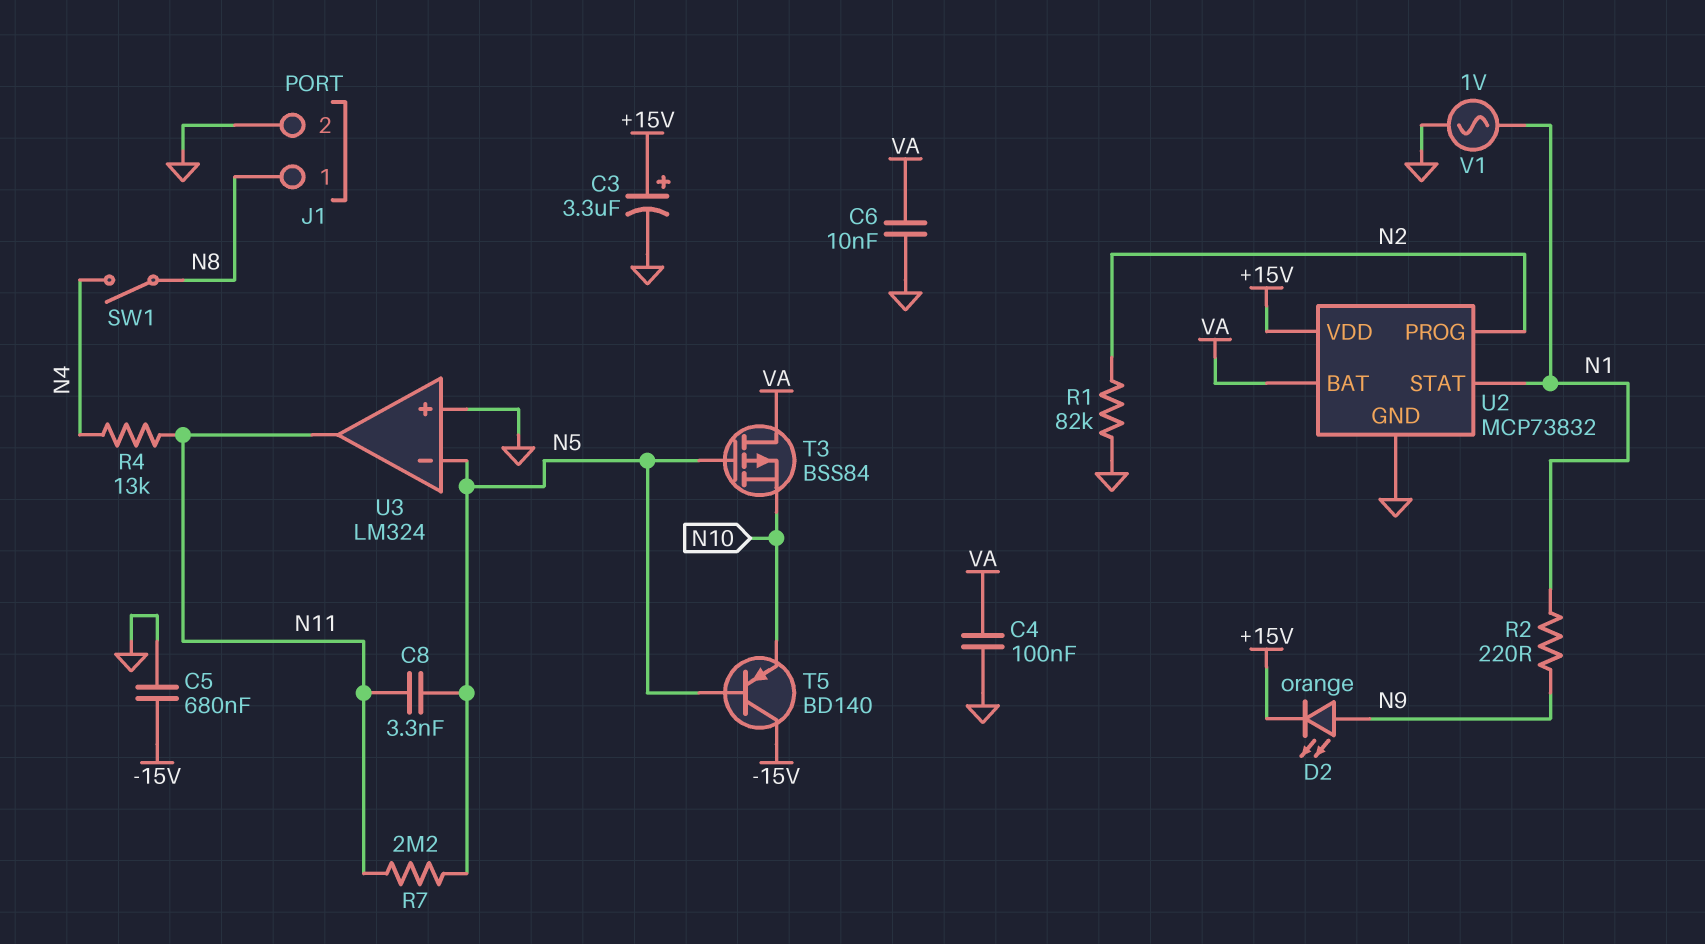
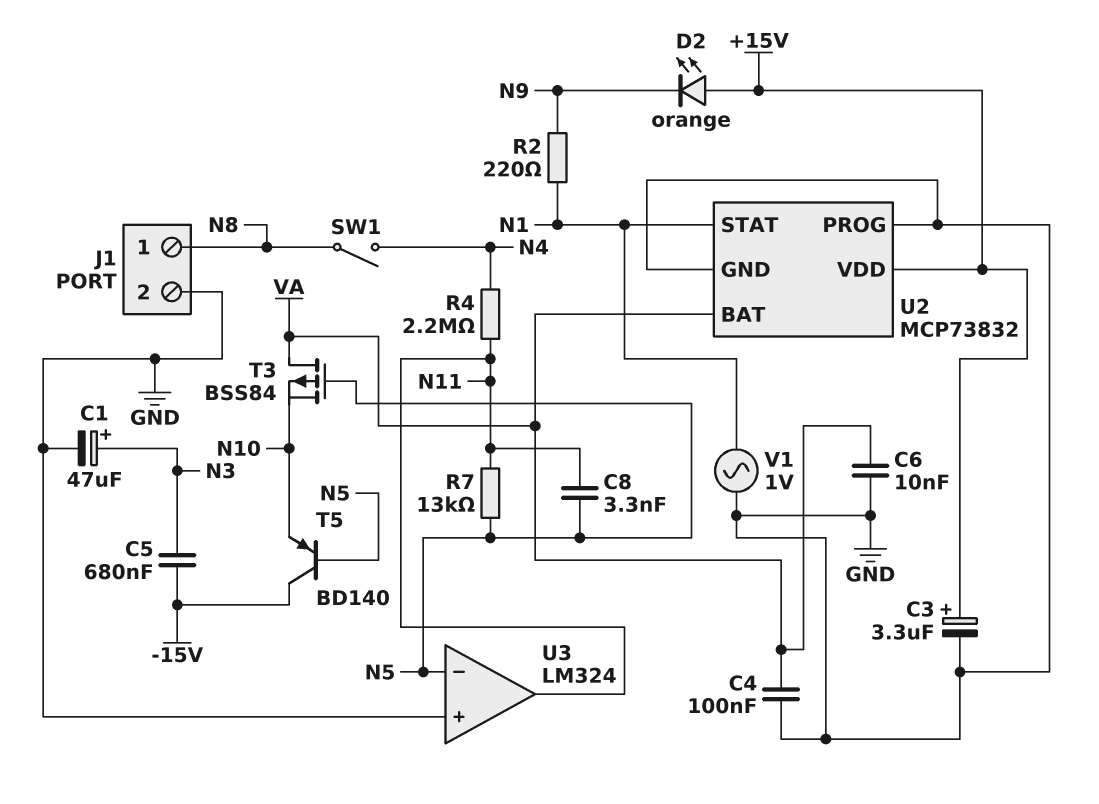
C1: none -> 47uF (plus N3, minus GND)
C5: 680nF (-15V, GND) -> 680nF (-15V, N3)
D2: LED orange (A N9, K +15V) -> LED orange (A +15V, K N9)
R1: 82k (GND, N2) -> none
R4: 13k (N4, N11) -> 2.2M (N4, N11)
R7: 2.2M (N5, N11) -> 13k (N5, N11)
U2 pin PROG: N2 -> GND

